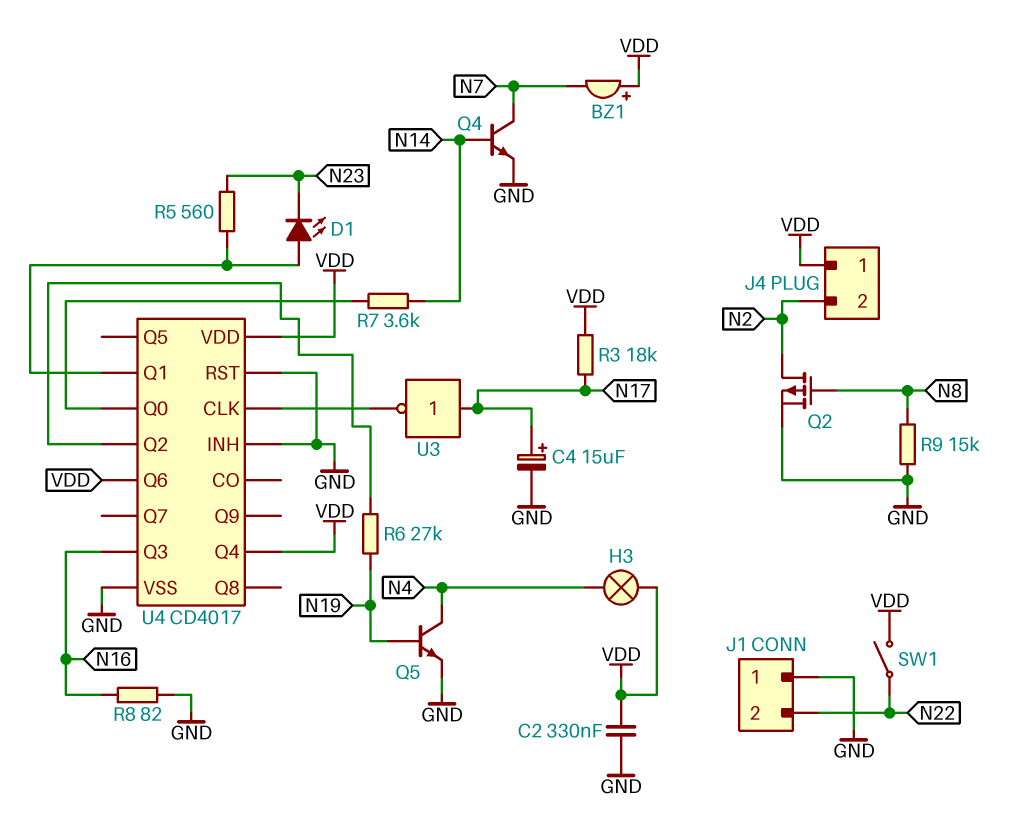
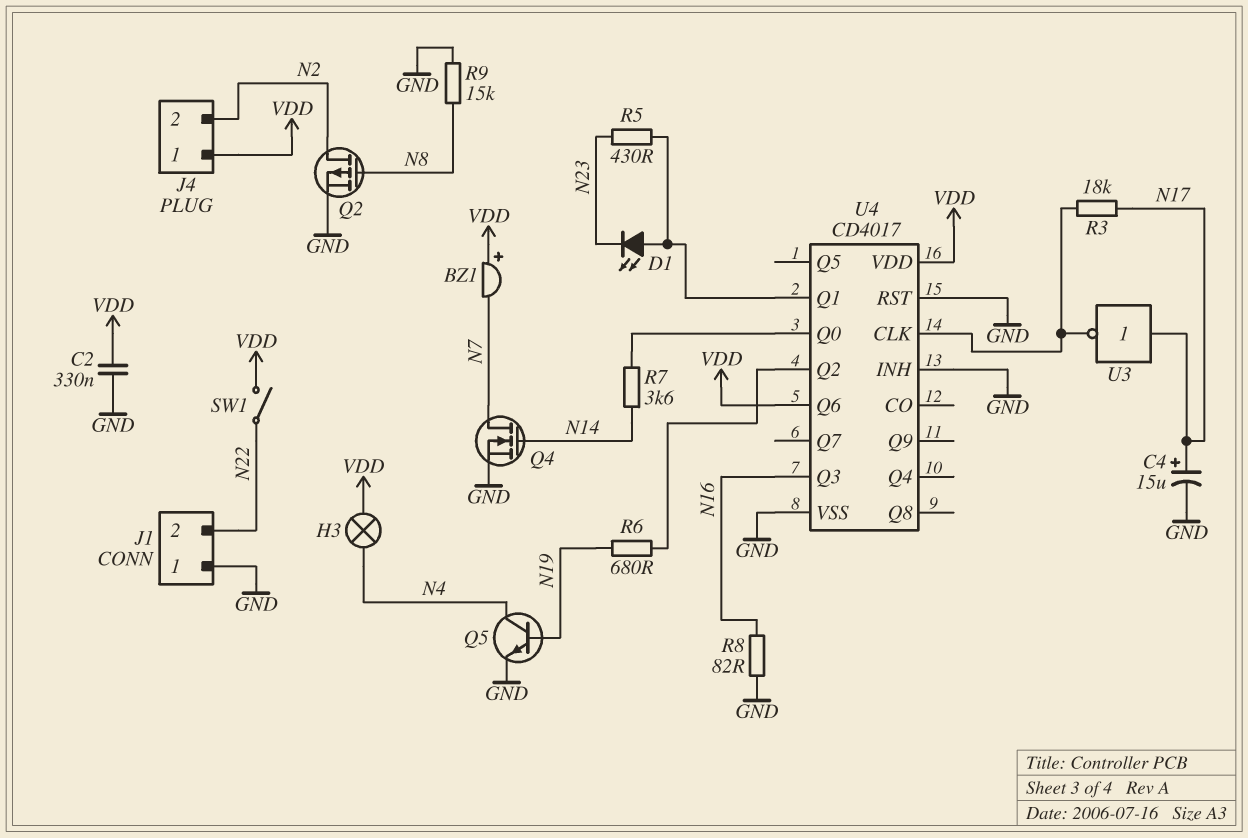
Q4: NPN (B N14, C N7, E GND) -> NMOS (G N14, D N7, S GND)
R3: 18k (N17, VDD) -> 18k (N17, U4/CLK)
R5: 560 (N23, U4/Q1) -> 430 (N23, U4/Q1)
R6: 27k (N19, U4/Q2) -> 680 (N19, U4/Q2)
U4 pin Q4: VDD -> none

